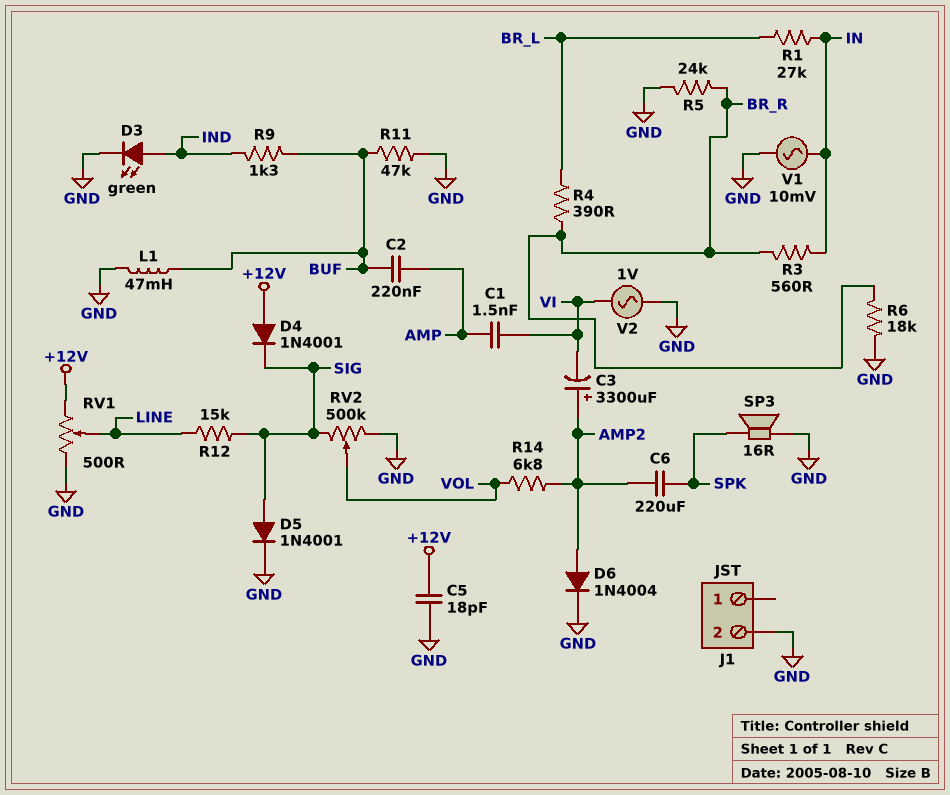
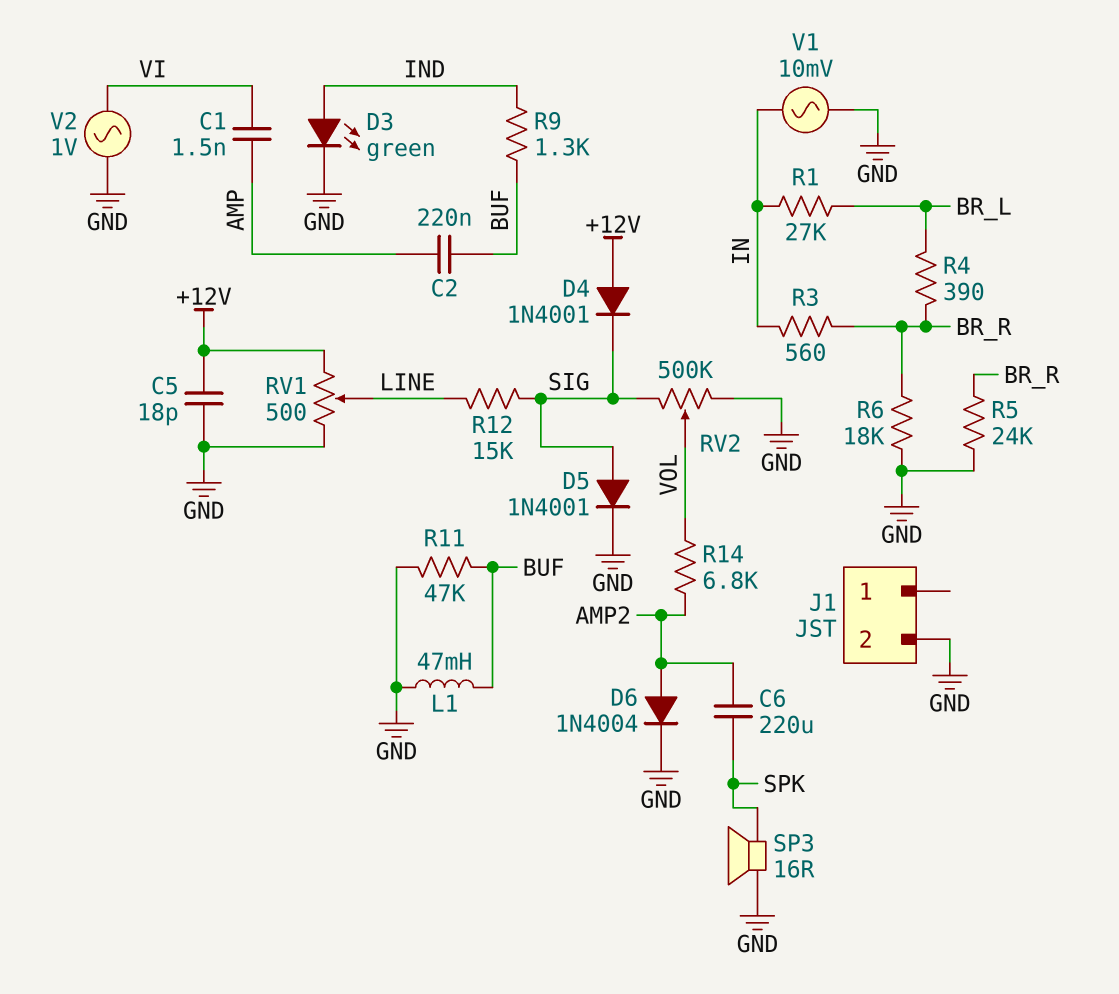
C3: 3300uF (plus AMP2, minus VI) -> none

